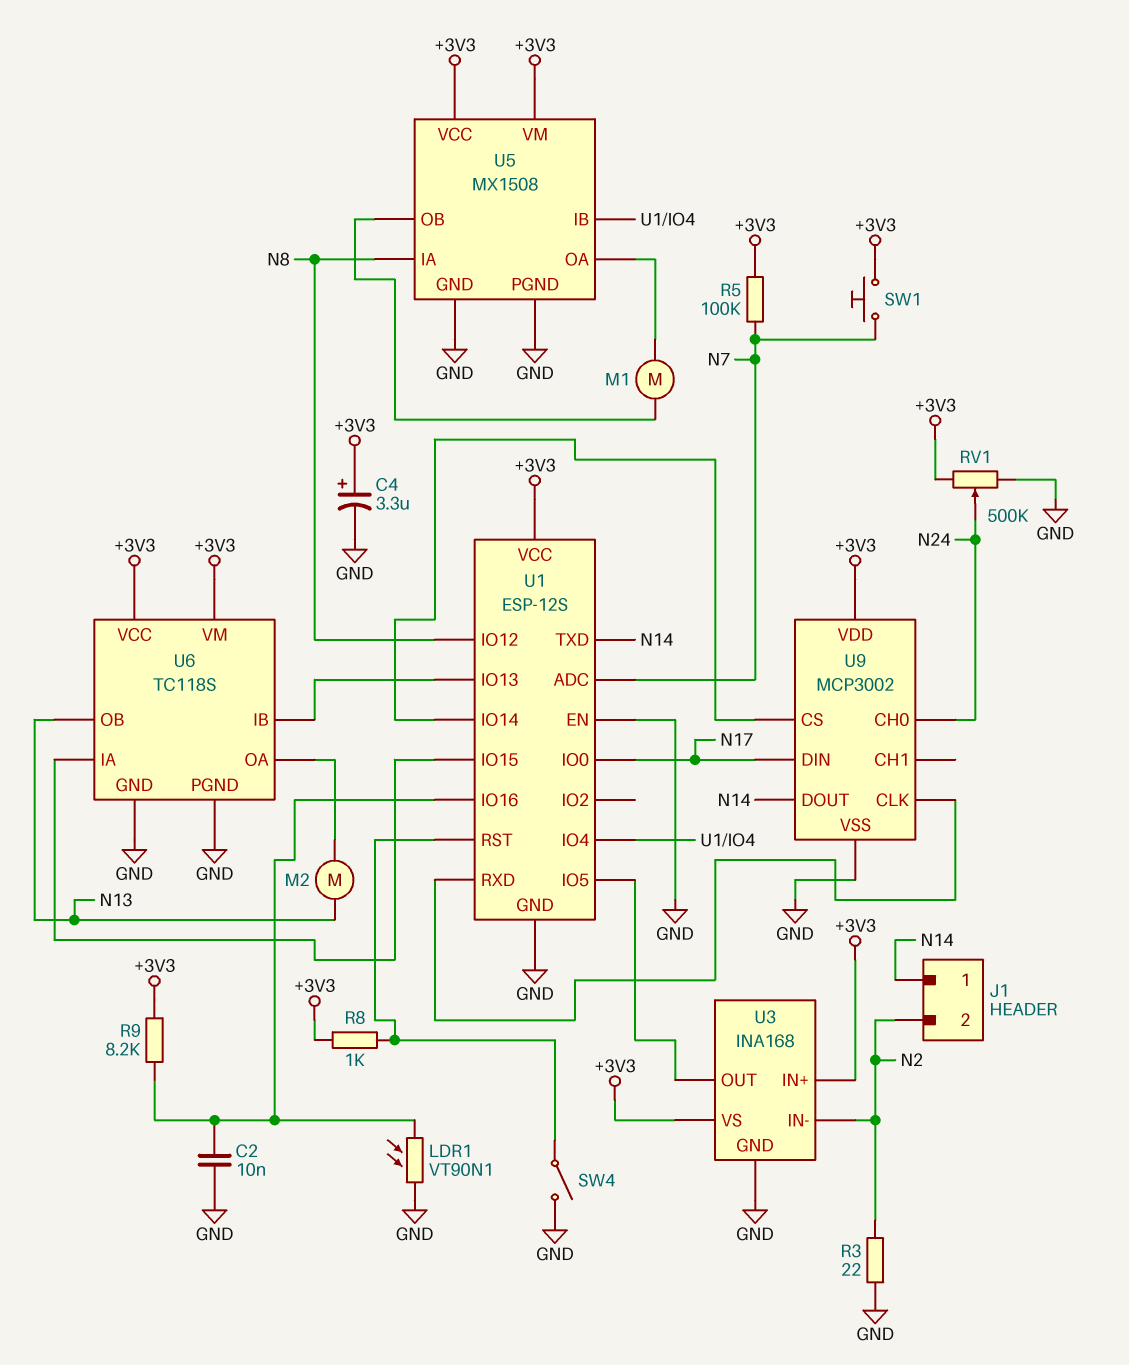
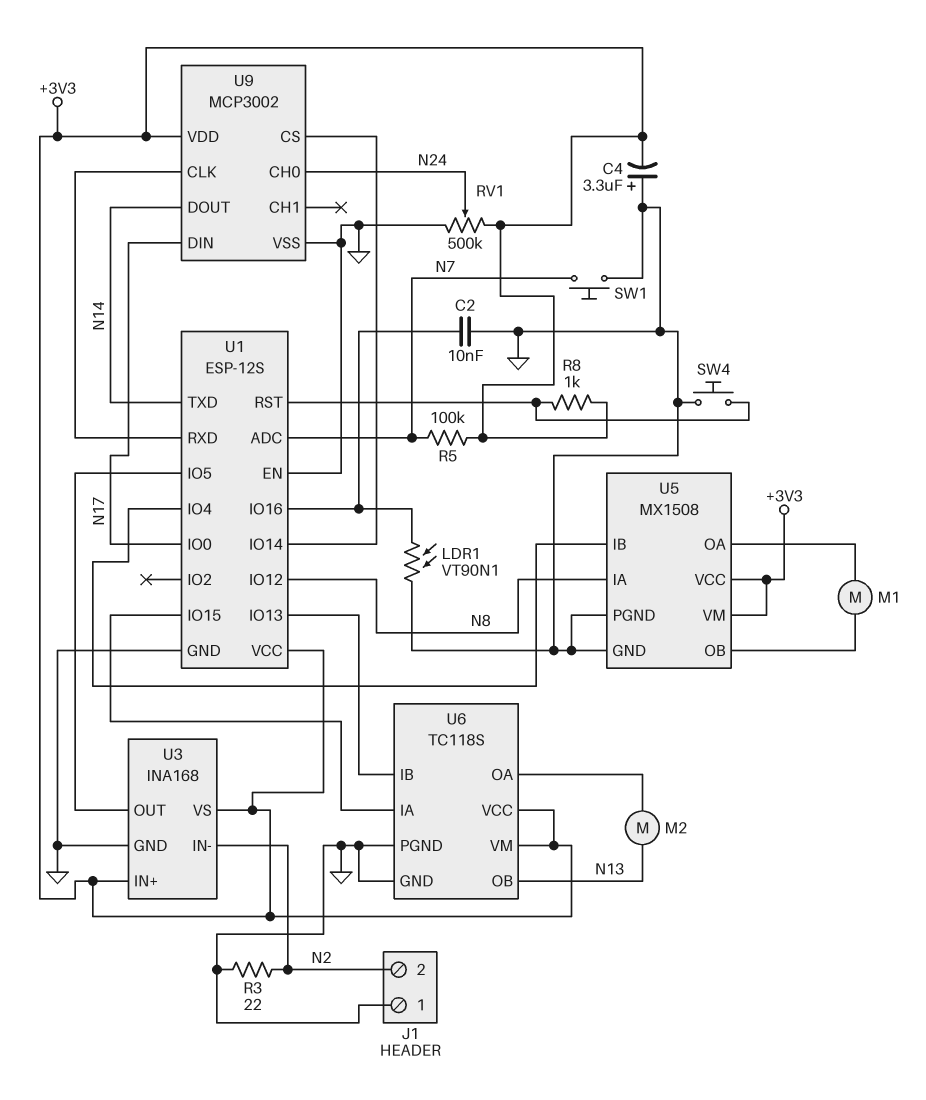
C4: 3.3uF (plus +3V3, minus GND) -> 3.3uF (plus GND, minus +3V3)
J1 pin 1: N14 -> GND
R9: 8.2k (+3V3, U1/IO16) -> none
SW1: button (+3V3, N7) -> button (GND, N7)
SW4: switch (GND, U1/RST) -> button (GND, U1/RST)

